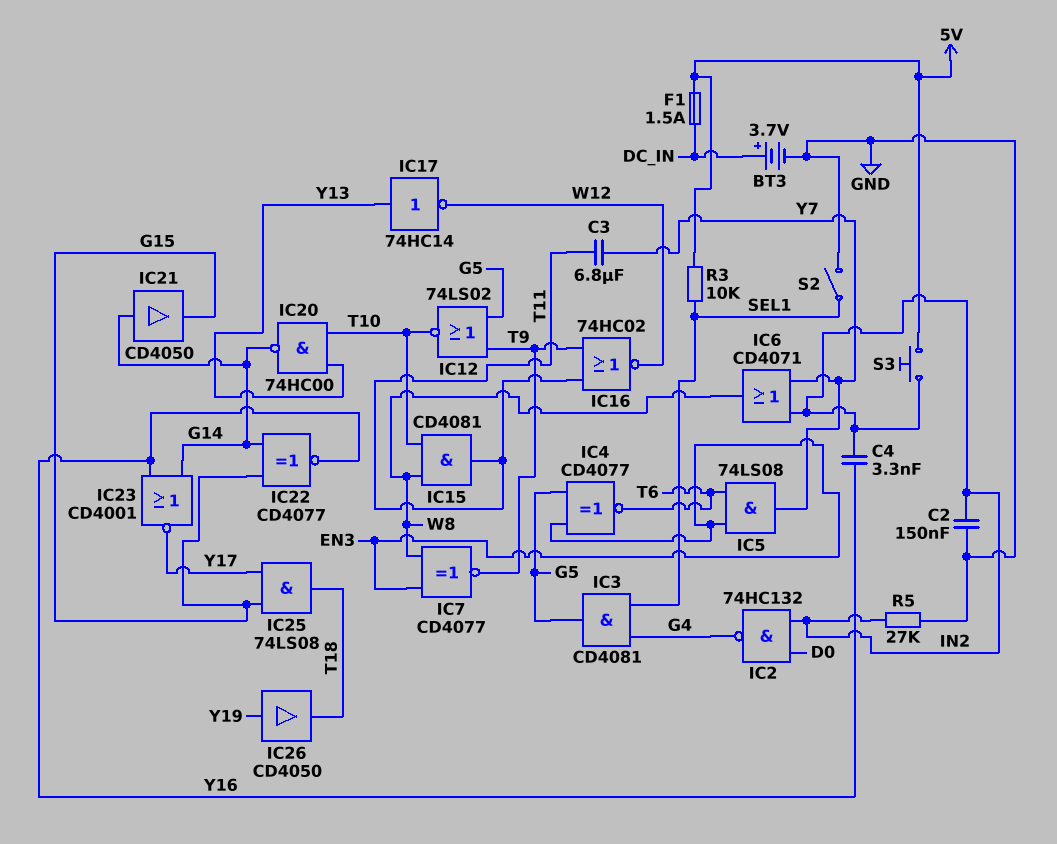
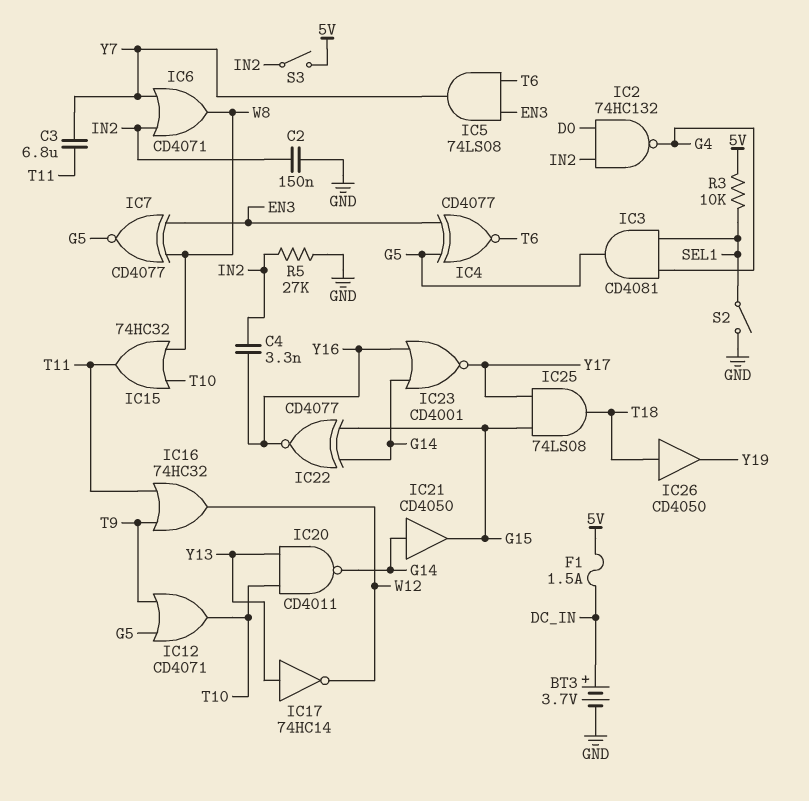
IC7: XNOR CD4077 (in EN3, in W8, out T9) -> XNOR CD4077 (in EN3, in W8, out G5)
IC12: NOR 74LS02 (in G5, in T9, out T10) -> OR CD4071 (in G5, in T9, out T10)
IC15: AND CD4081 (in T10, in W8, out T11) -> OR 74HC32 (in T10, in W8, out T11)
IC16: NOR 74HC02 (in T9, in T11, out W12) -> OR 74HC32 (in T9, in T11, out W12)
IC20: NAND 74HC00 (in T10, in Y13, out G14) -> NAND CD4011 (in T10, in Y13, out G14)
IC26: buffer CD4050 (in Y19, out T18) -> buffer CD4050 (in T18, out Y19)
S3: button (5V, IN2) -> switch (5V, IN2)

